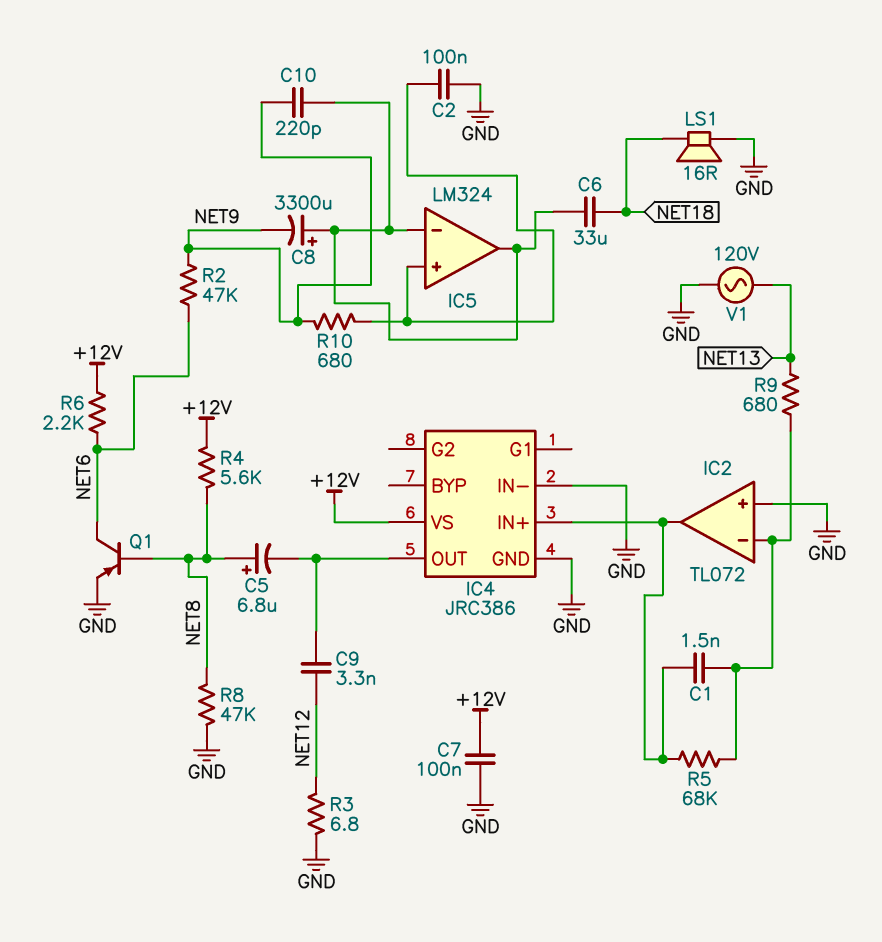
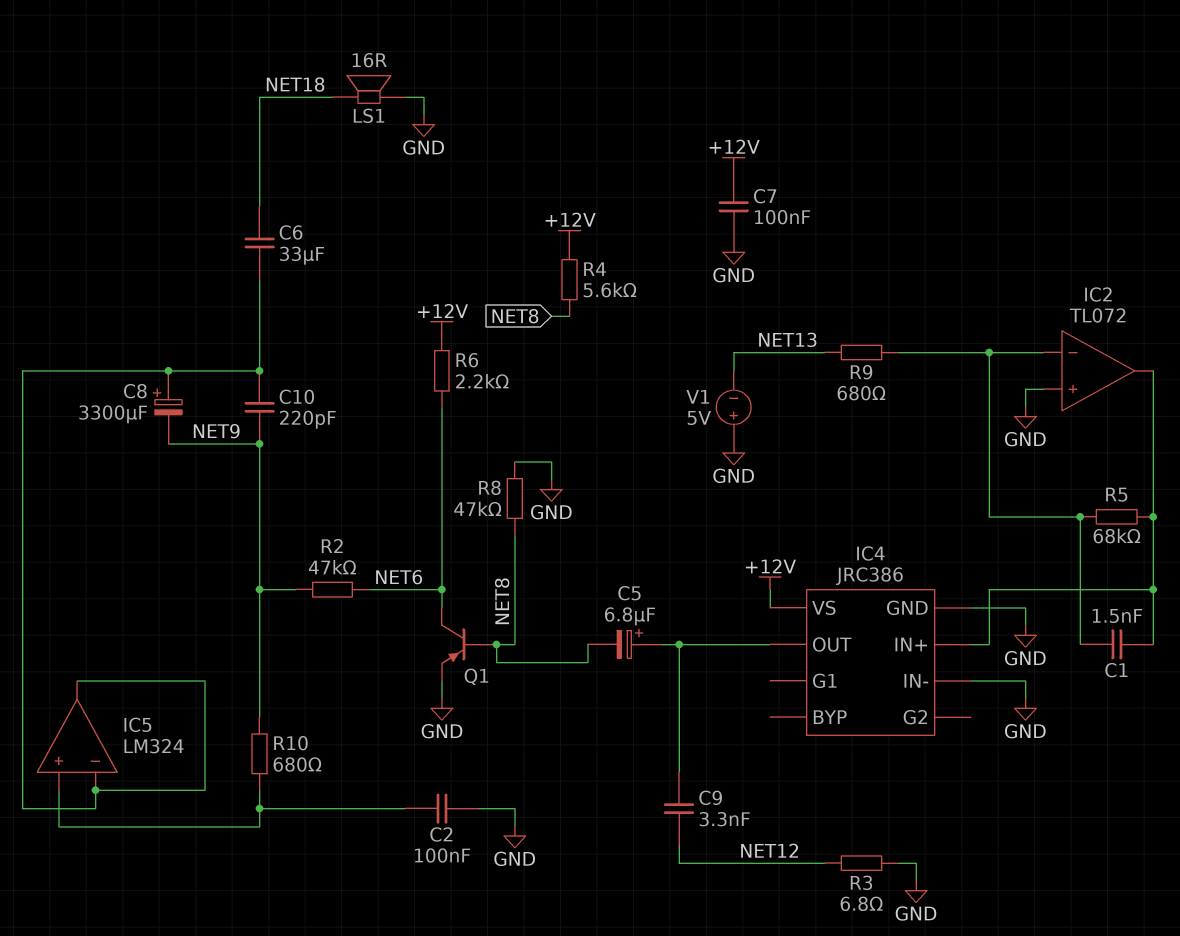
C5: 6.8uF (plus NET8, minus IC4/OUT) -> 6.8uF (plus IC4/OUT, minus NET8)
V1: AC 120V (GND, NET13) -> 5V (plus GND, minus NET13)

